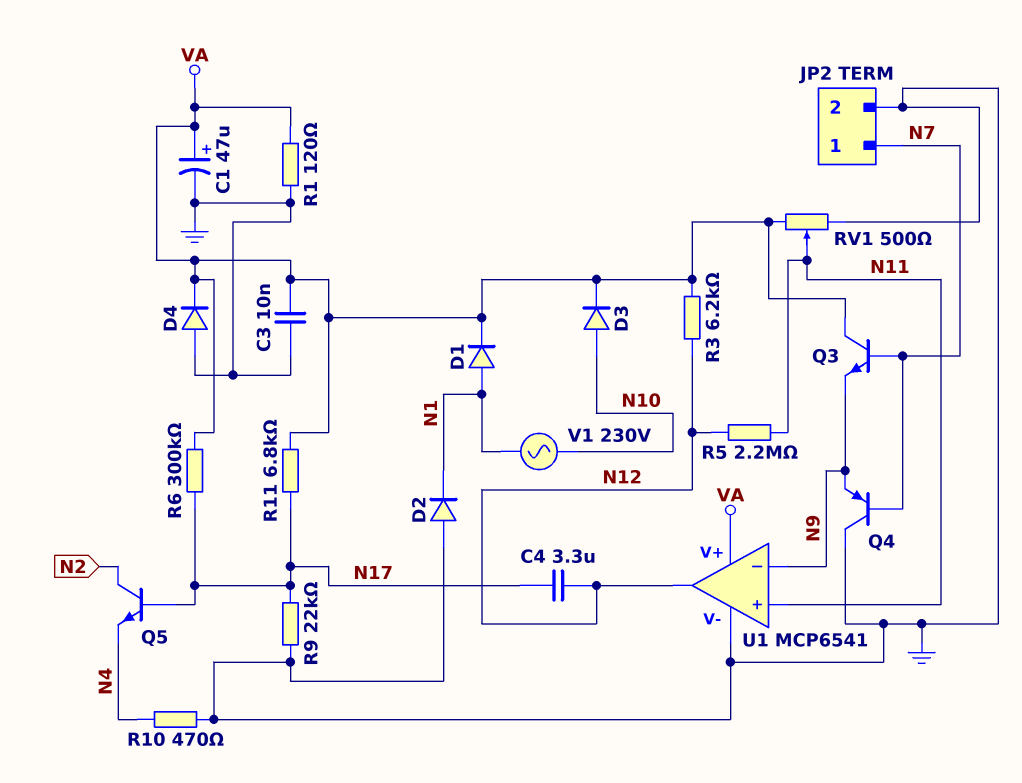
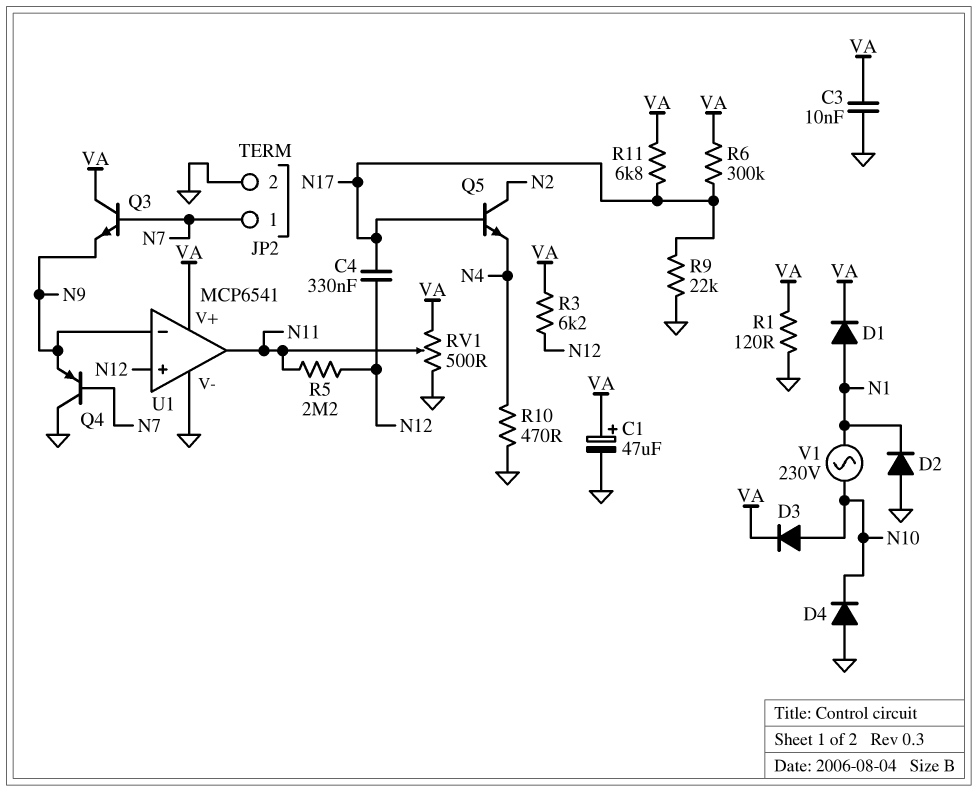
C4: 3.3uF (N12, N17) -> 330nF (N12, N17)
D4: diode (A GND, K VA) -> diode (A GND, K N10)
U1 pin in+: N11 -> N12
U1 pin out: N12 -> N11

